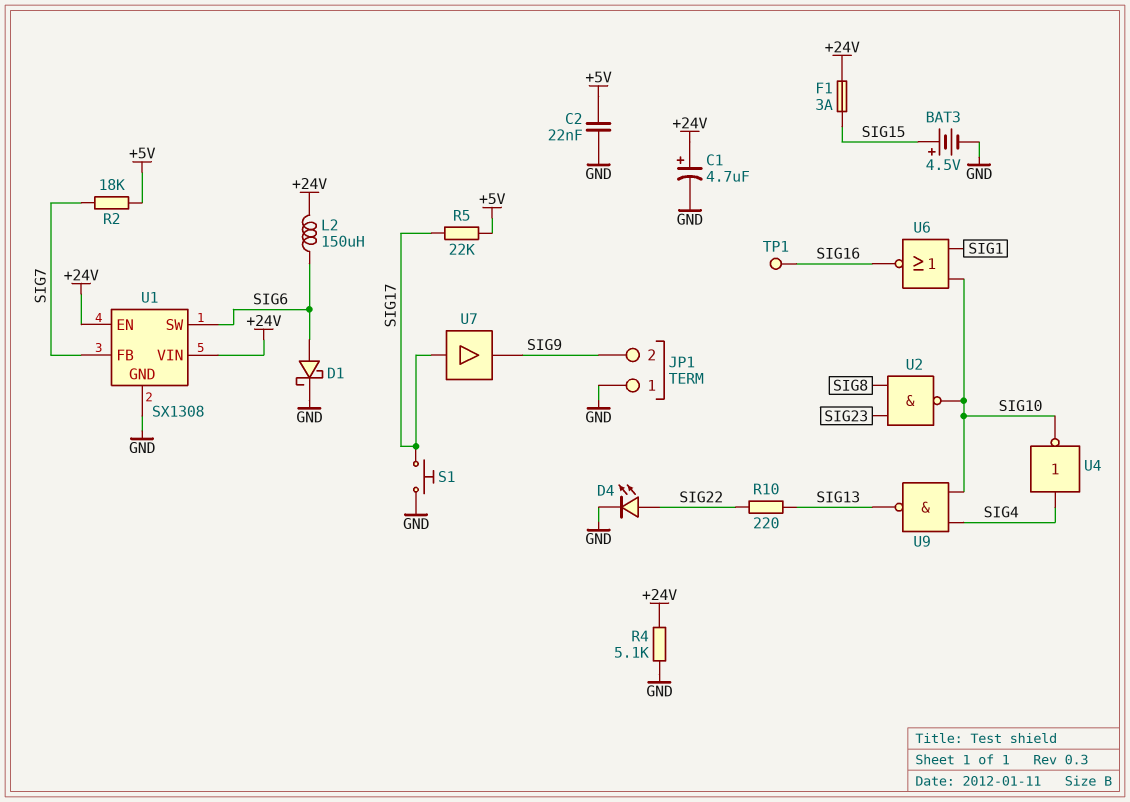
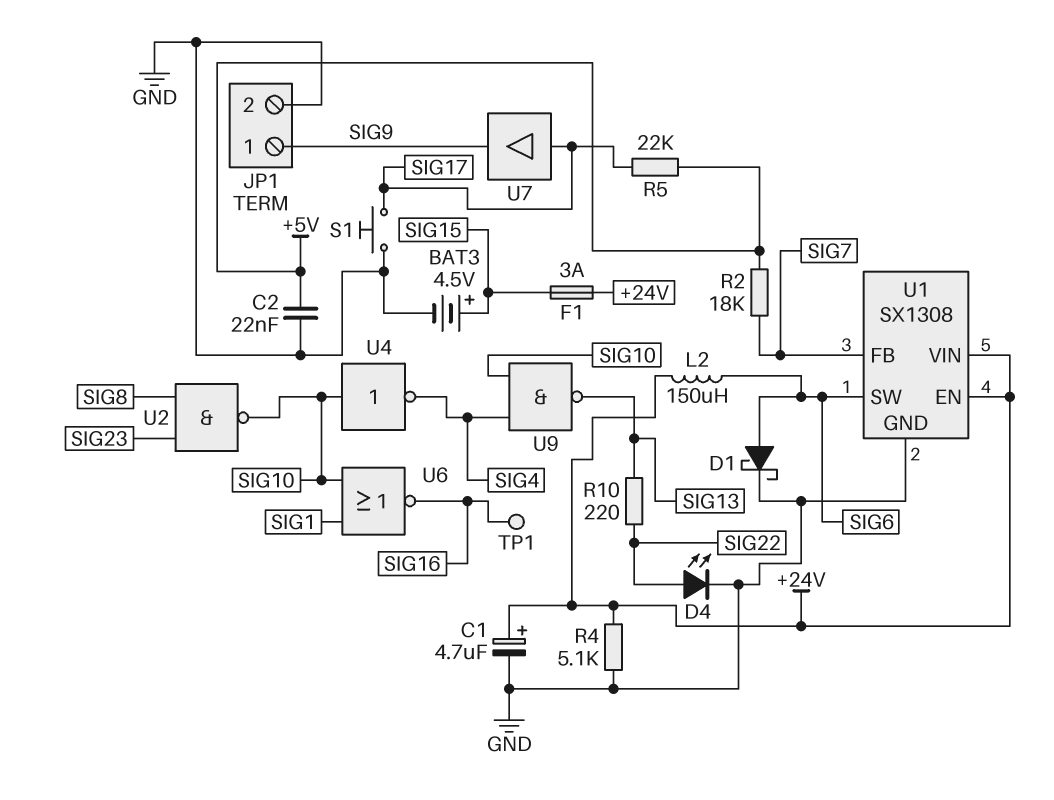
JP1 pin 1: GND -> SIG9
JP1 pin 2: SIG9 -> GND
U4: NOT (in SIG4, out SIG10) -> NOT (in SIG10, out SIG4)

